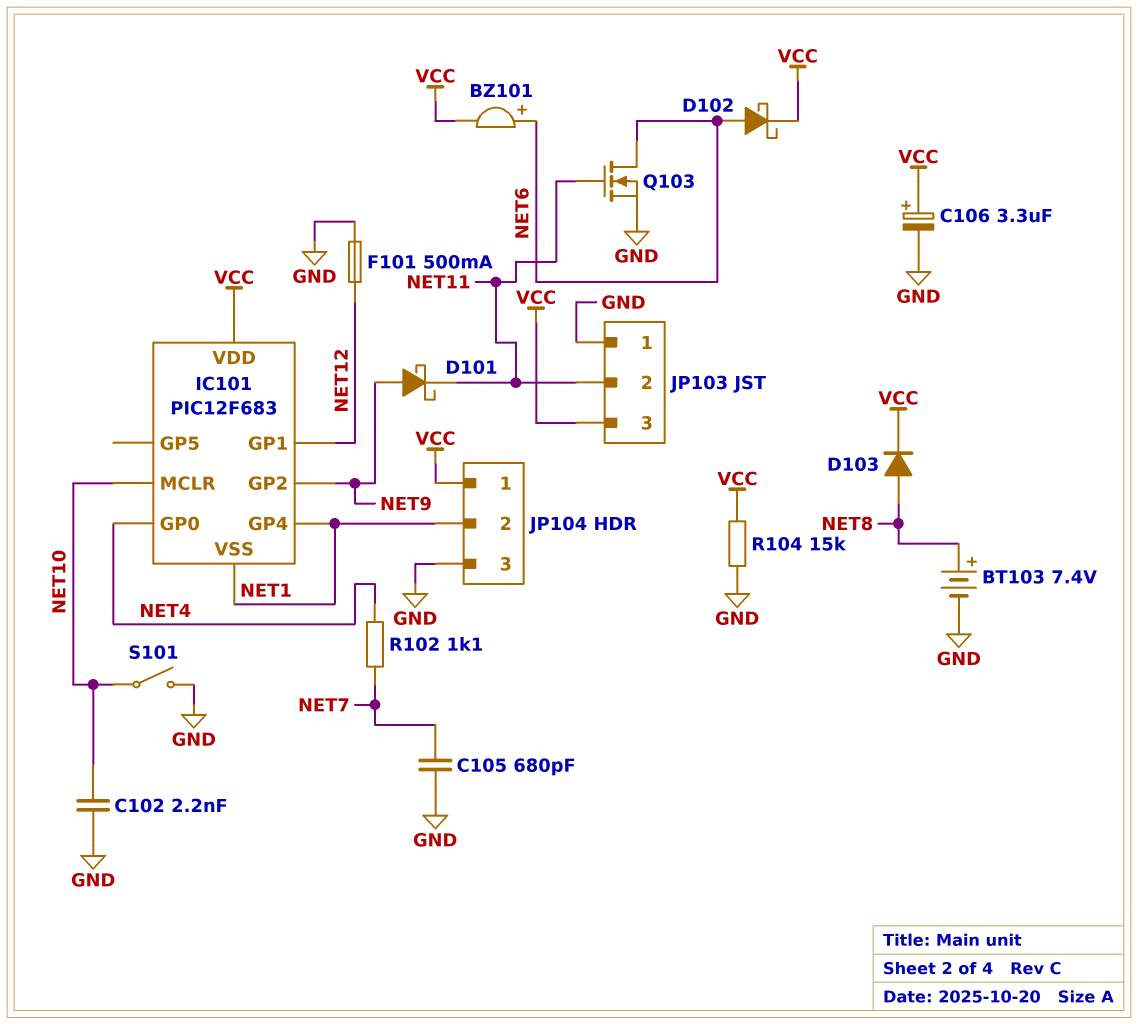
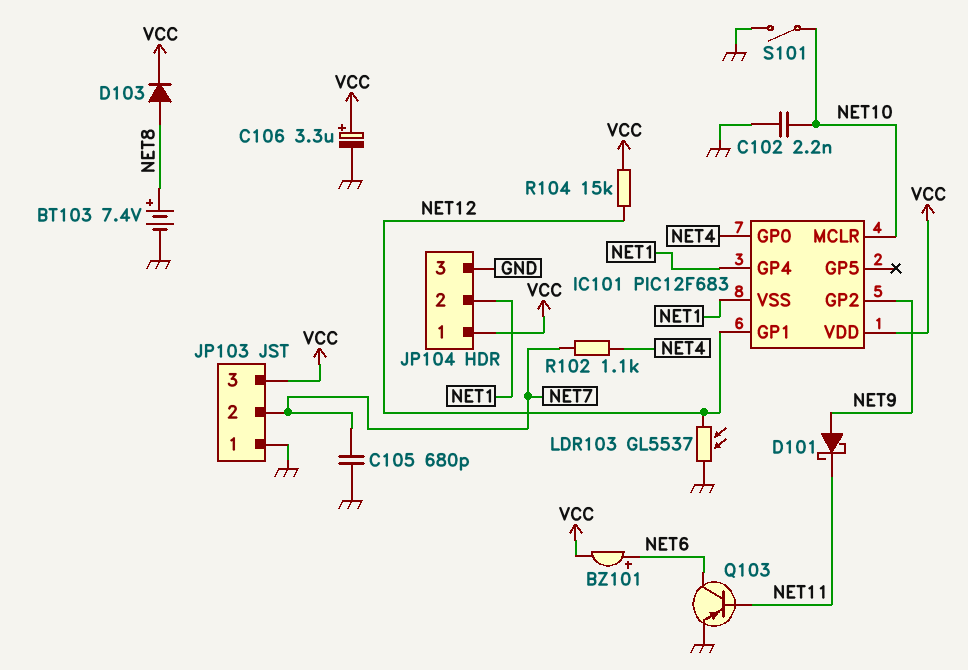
D102: schottky (A NET6, K VCC) -> none
F101: 500mA (GND, NET12) -> none
JP103 pin 2: NET11 -> NET7
LDR103: none -> GL5537 (GND, NET12)
Q103: NMOS (G NET11, D NET6, S GND) -> PNP (B NET11, C NET6, E GND)
R104: 15k (GND, VCC) -> 15k (NET12, VCC)

